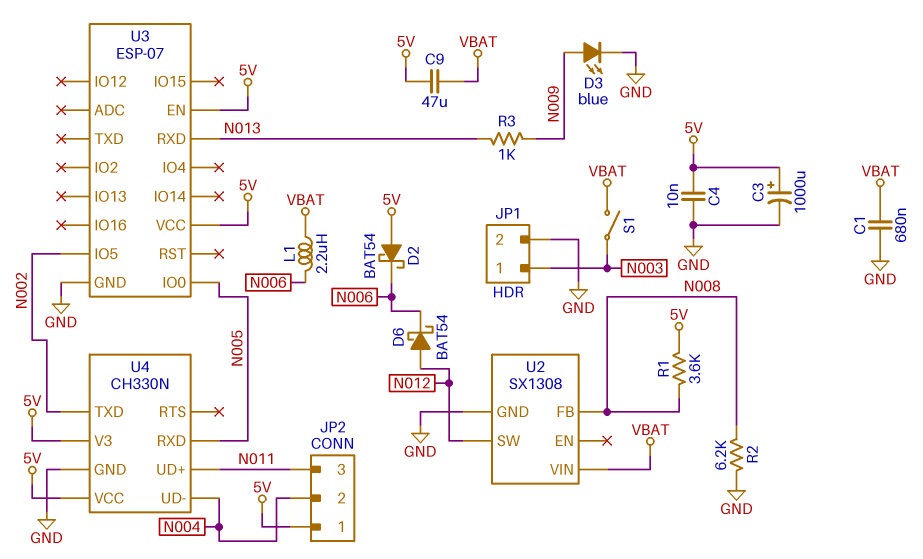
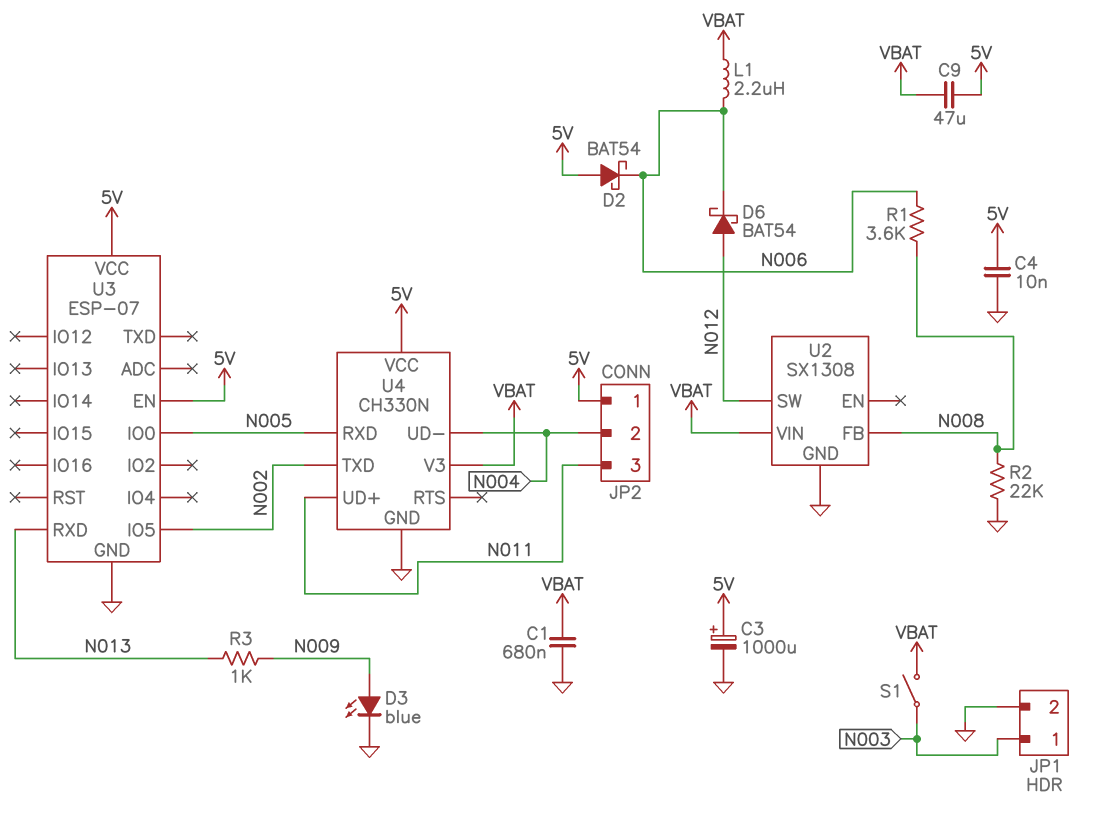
R1: 3.6k (5V, N008) -> 3.6k (N006, N008)
R2: 6.2k (GND, N008) -> 22k (GND, N008)
U4 pin V3: 5V -> VBAT

